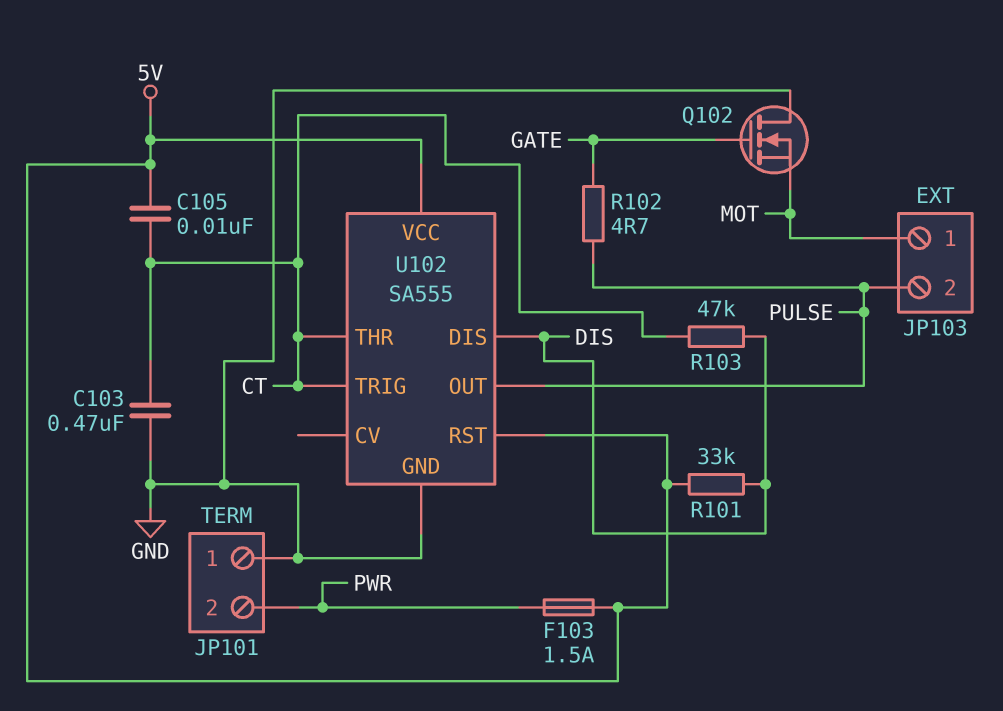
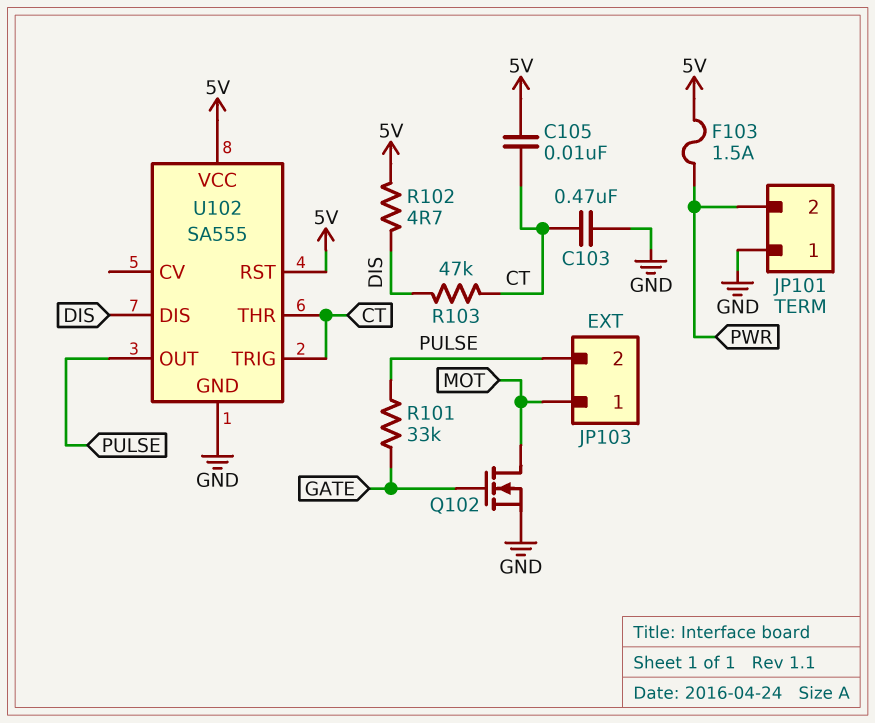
Q102: NMOS (G GATE, D GND, S MOT) -> NMOS (G GATE, D MOT, S GND)
R101: 33k (5V, DIS) -> 33k (GATE, PULSE)
R102: 4.7 (GATE, PULSE) -> 4.7 (5V, DIS)

